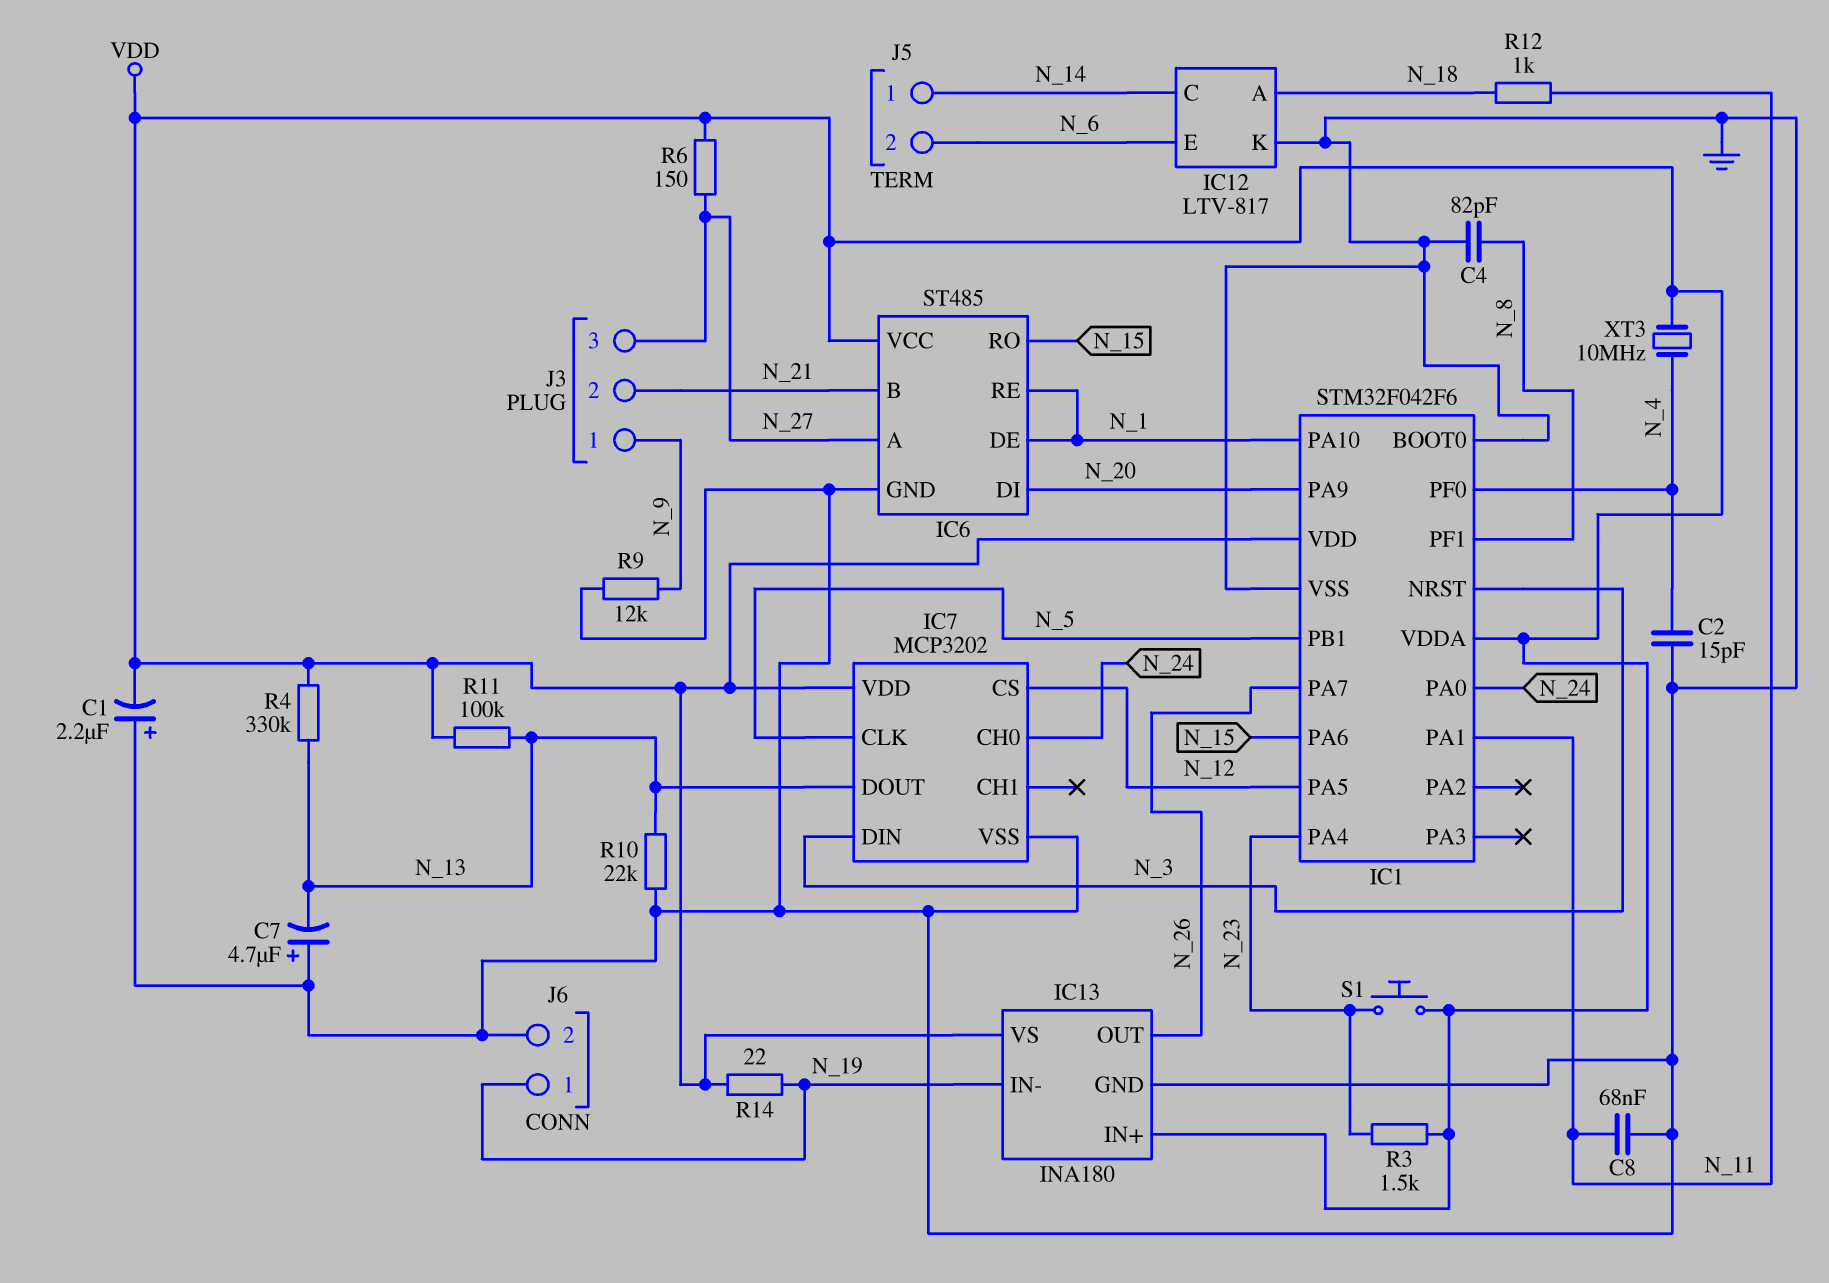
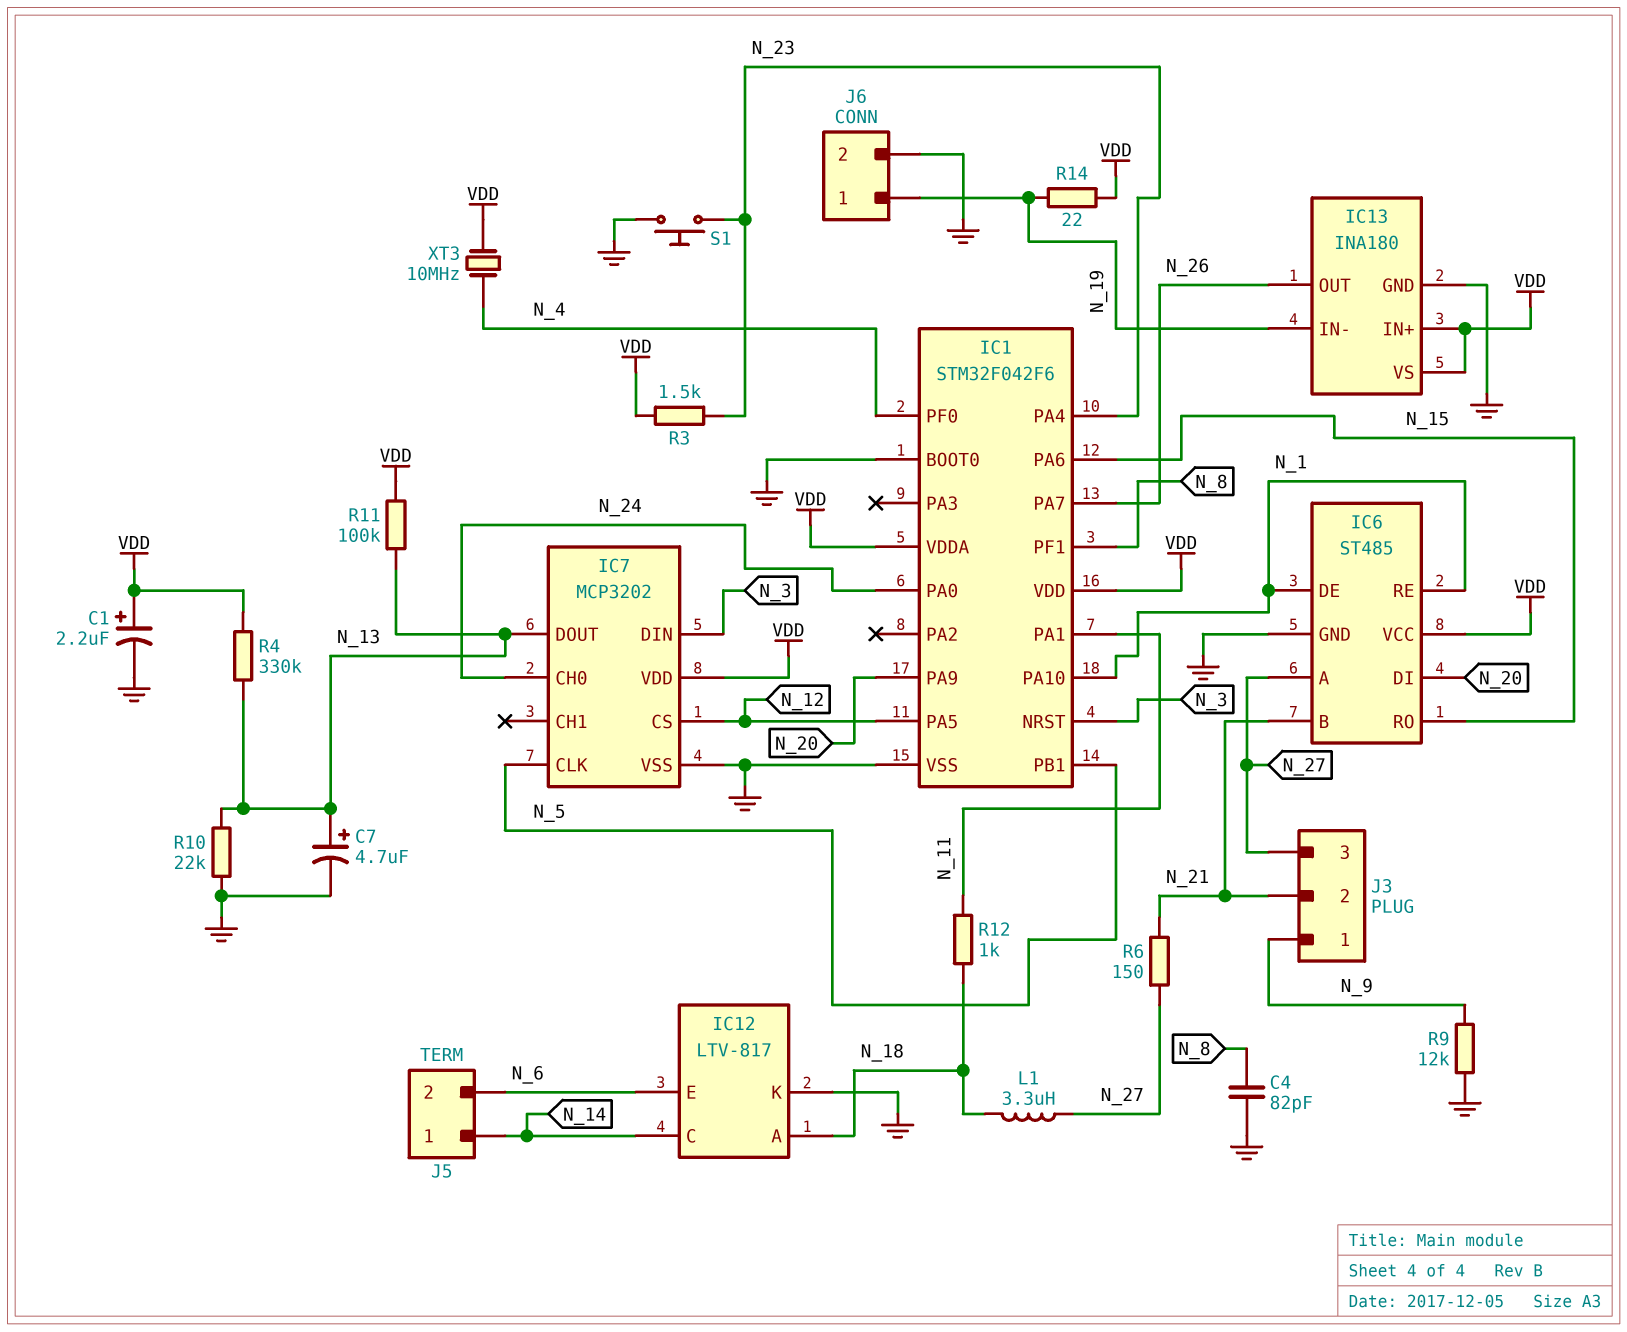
C1: 2.2uF (plus GND, minus VDD) -> 2.2uF (plus VDD, minus GND)
C2: 15pF (GND, N_4) -> none
C7: 4.7uF (plus GND, minus N_13) -> 4.7uF (plus N_13, minus GND)
C8: 68nF (GND, N_11) -> none
L1: none -> 3.3uH (N_18, N_27)
R6: 150 (N_27, VDD) -> 150 (N_21, N_27)
S1: button (N_23, VDD) -> button (GND, N_23)

